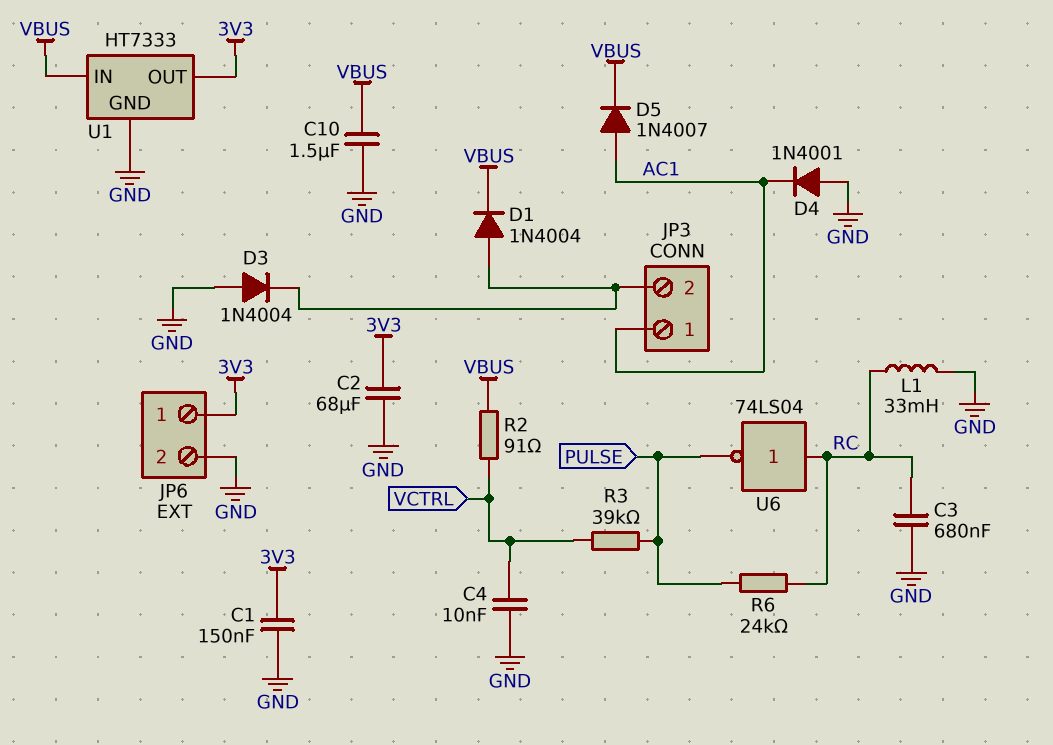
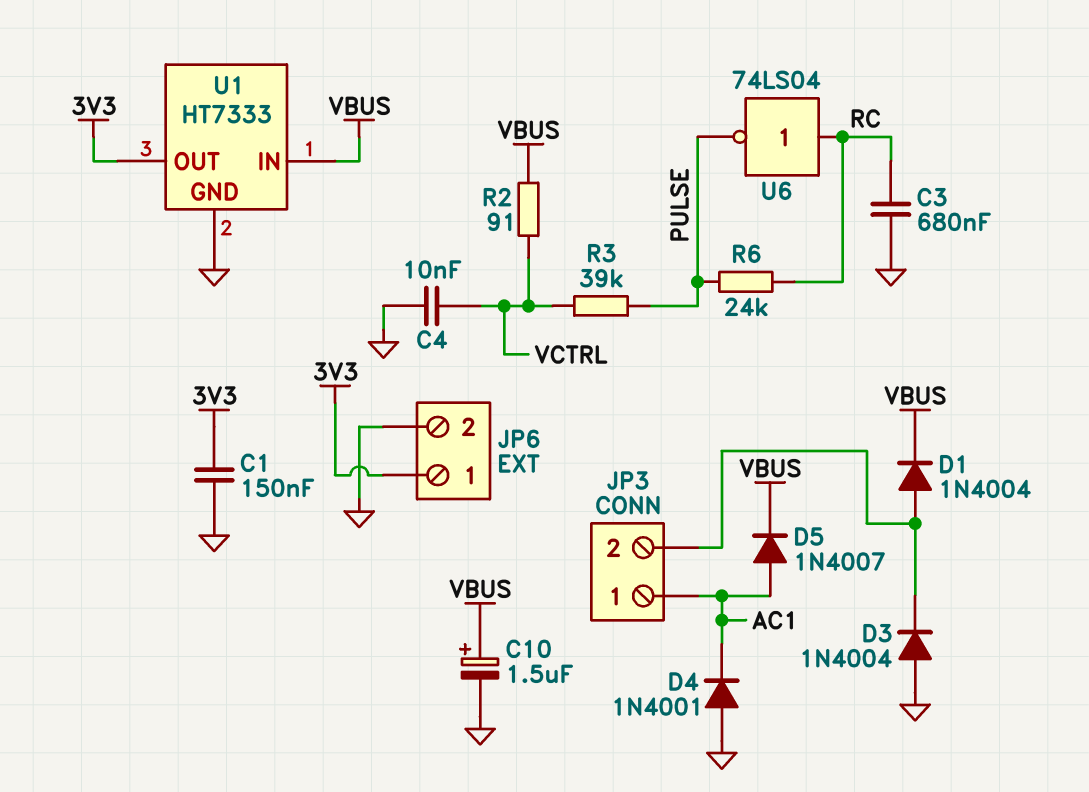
C2: 68uF (3V3, GND) -> none
C10: 1.5uF (GND, VBUS) -> 1.5uF (plus VBUS, minus GND)
L1: 33mH (GND, RC) -> none

